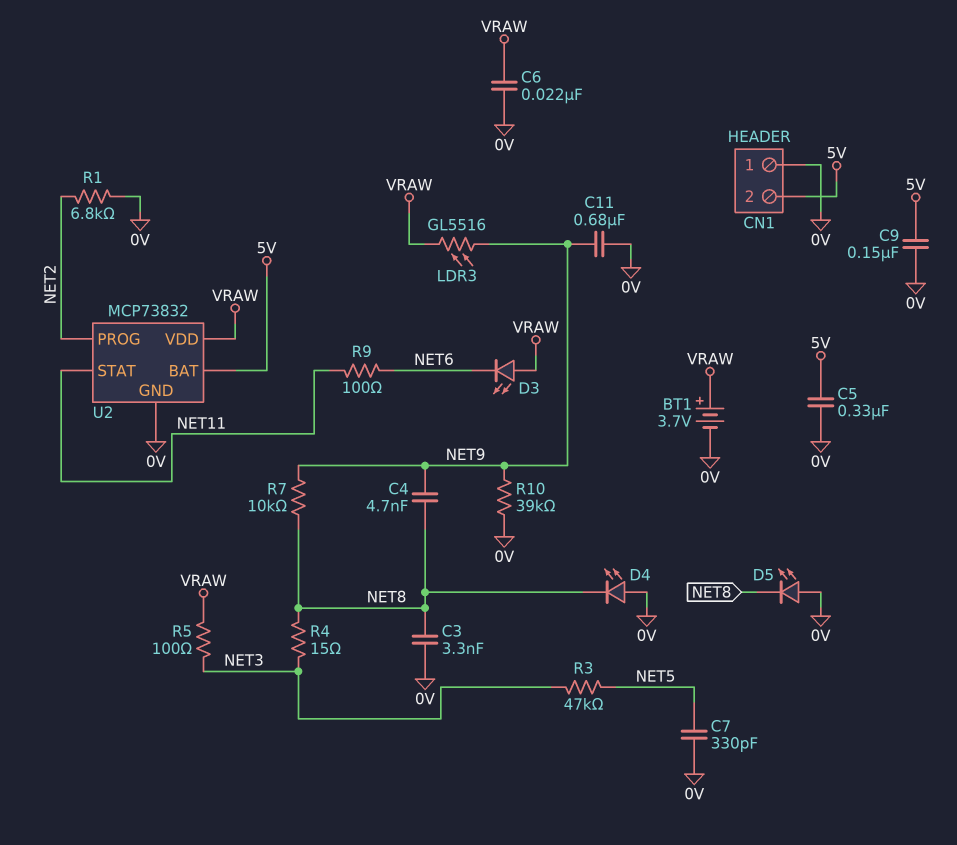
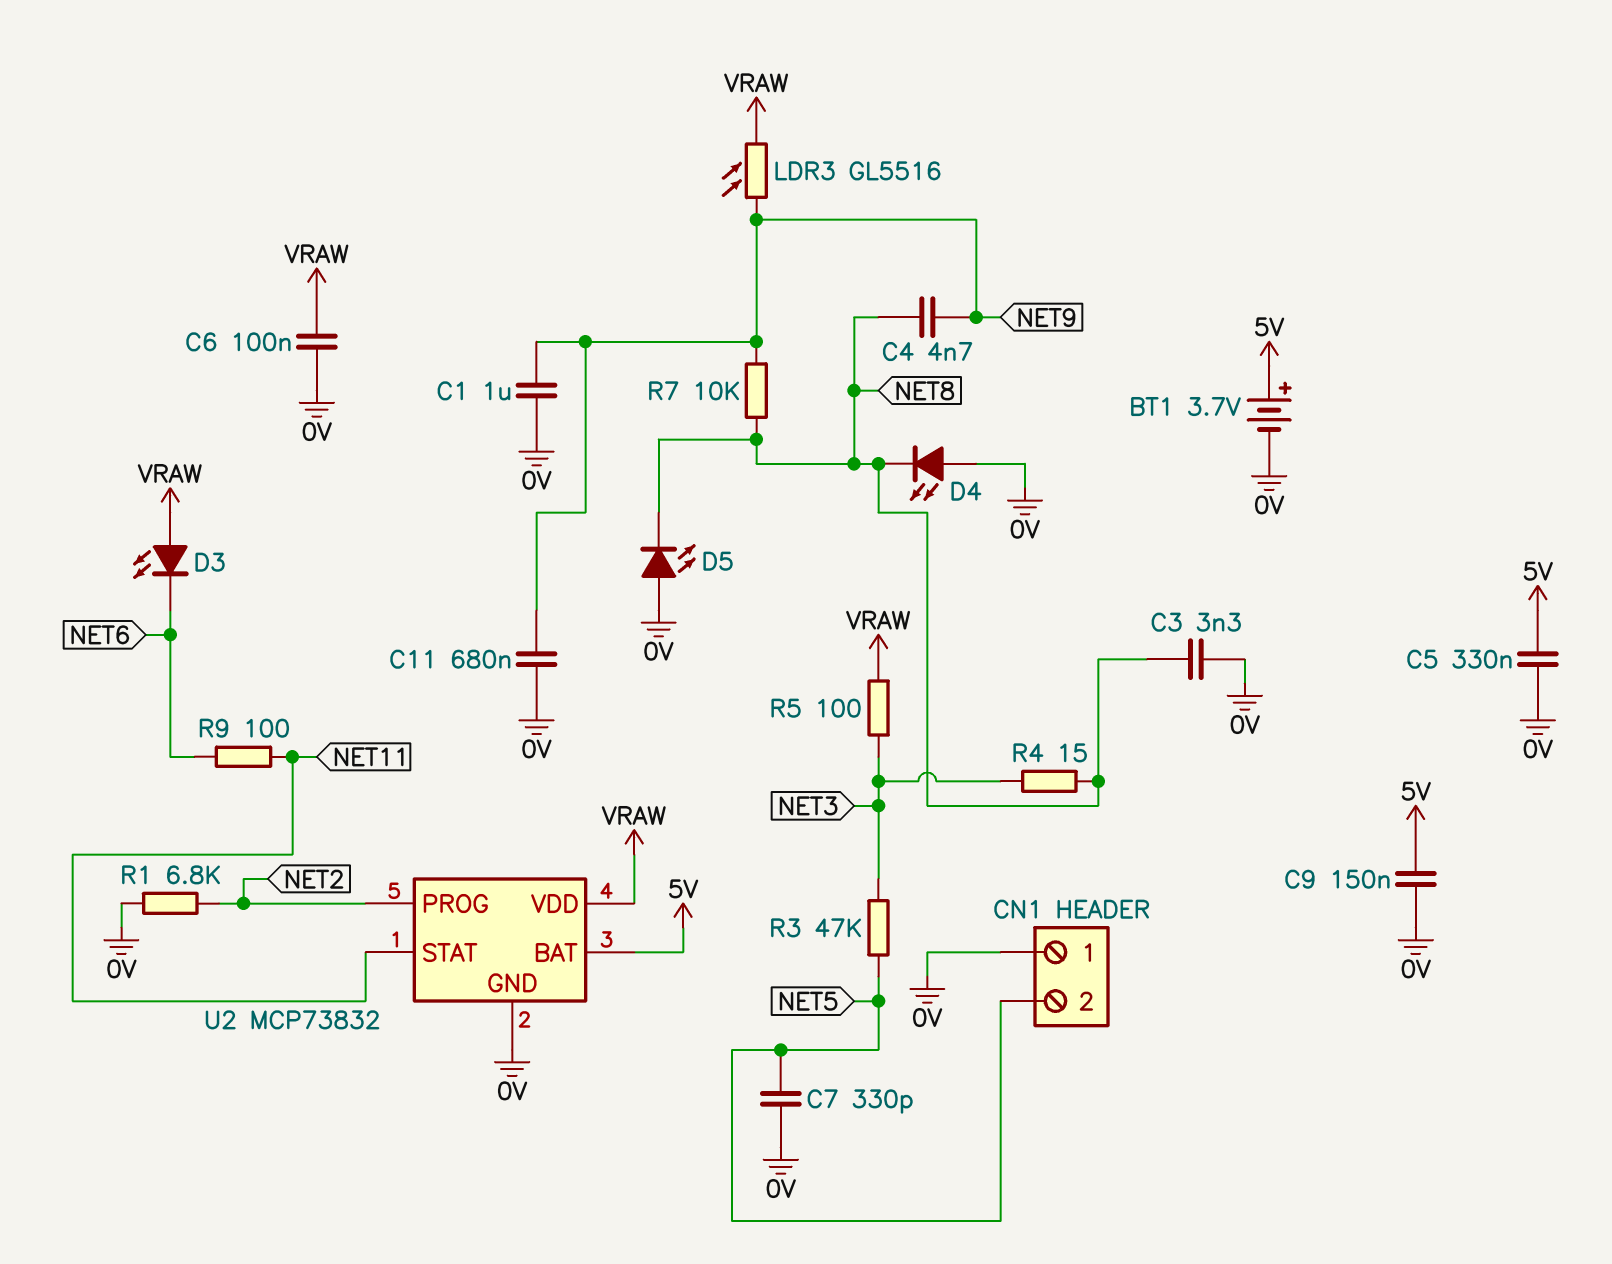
BT1: 3.7V (plus VRAW, minus 0V) -> 3.7V (plus 5V, minus 0V)
C1: none -> 1uF (0V, NET9)
C6: 22nF (0V, VRAW) -> 100nF (0V, VRAW)
CN1 pin 2: 5V -> NET5
R10: 39k (0V, NET9) -> none

